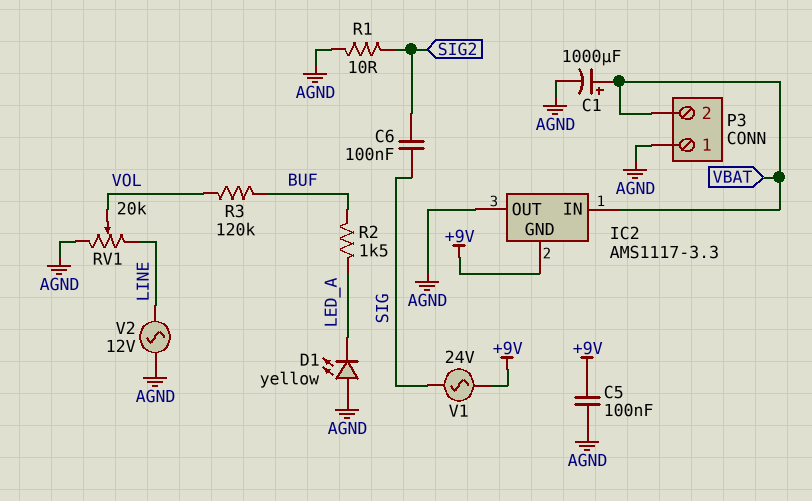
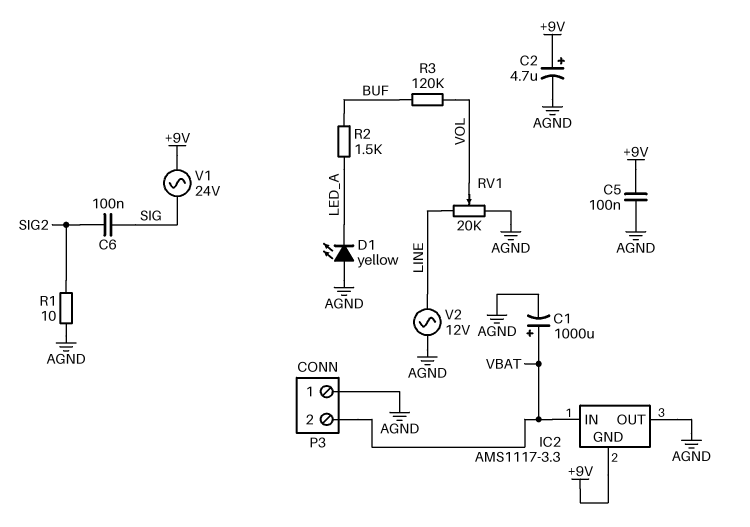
C2: none -> 4.7uF (plus +9V, minus AGND)

